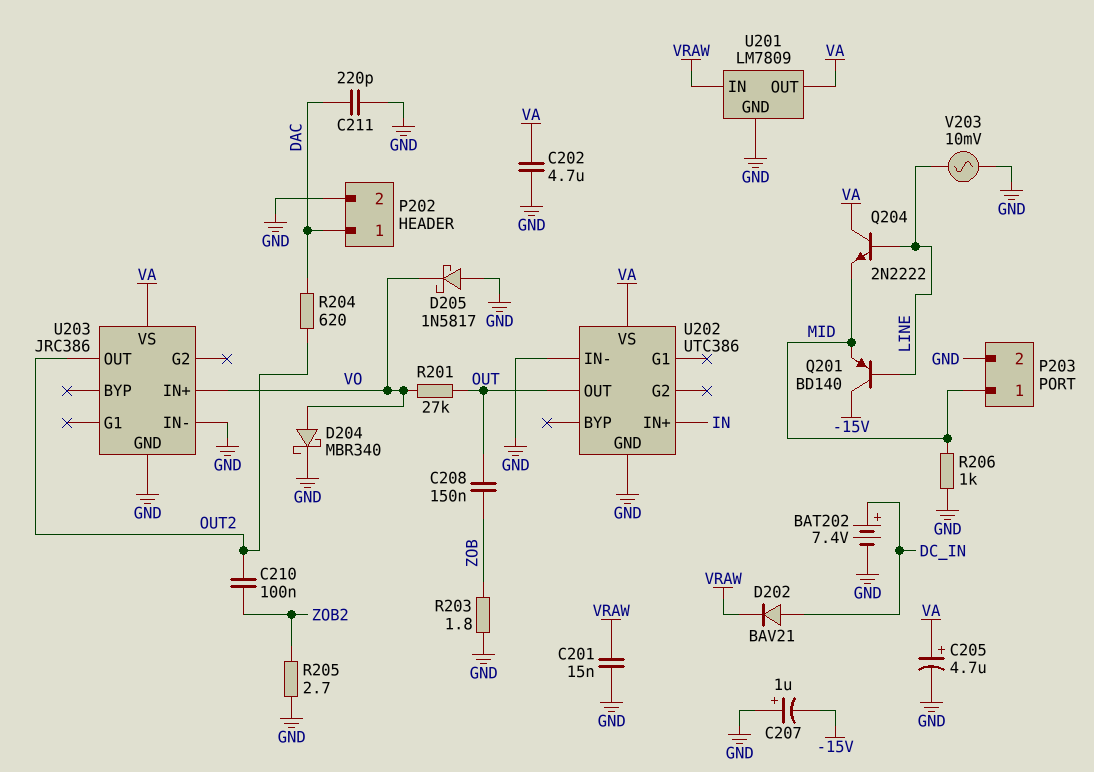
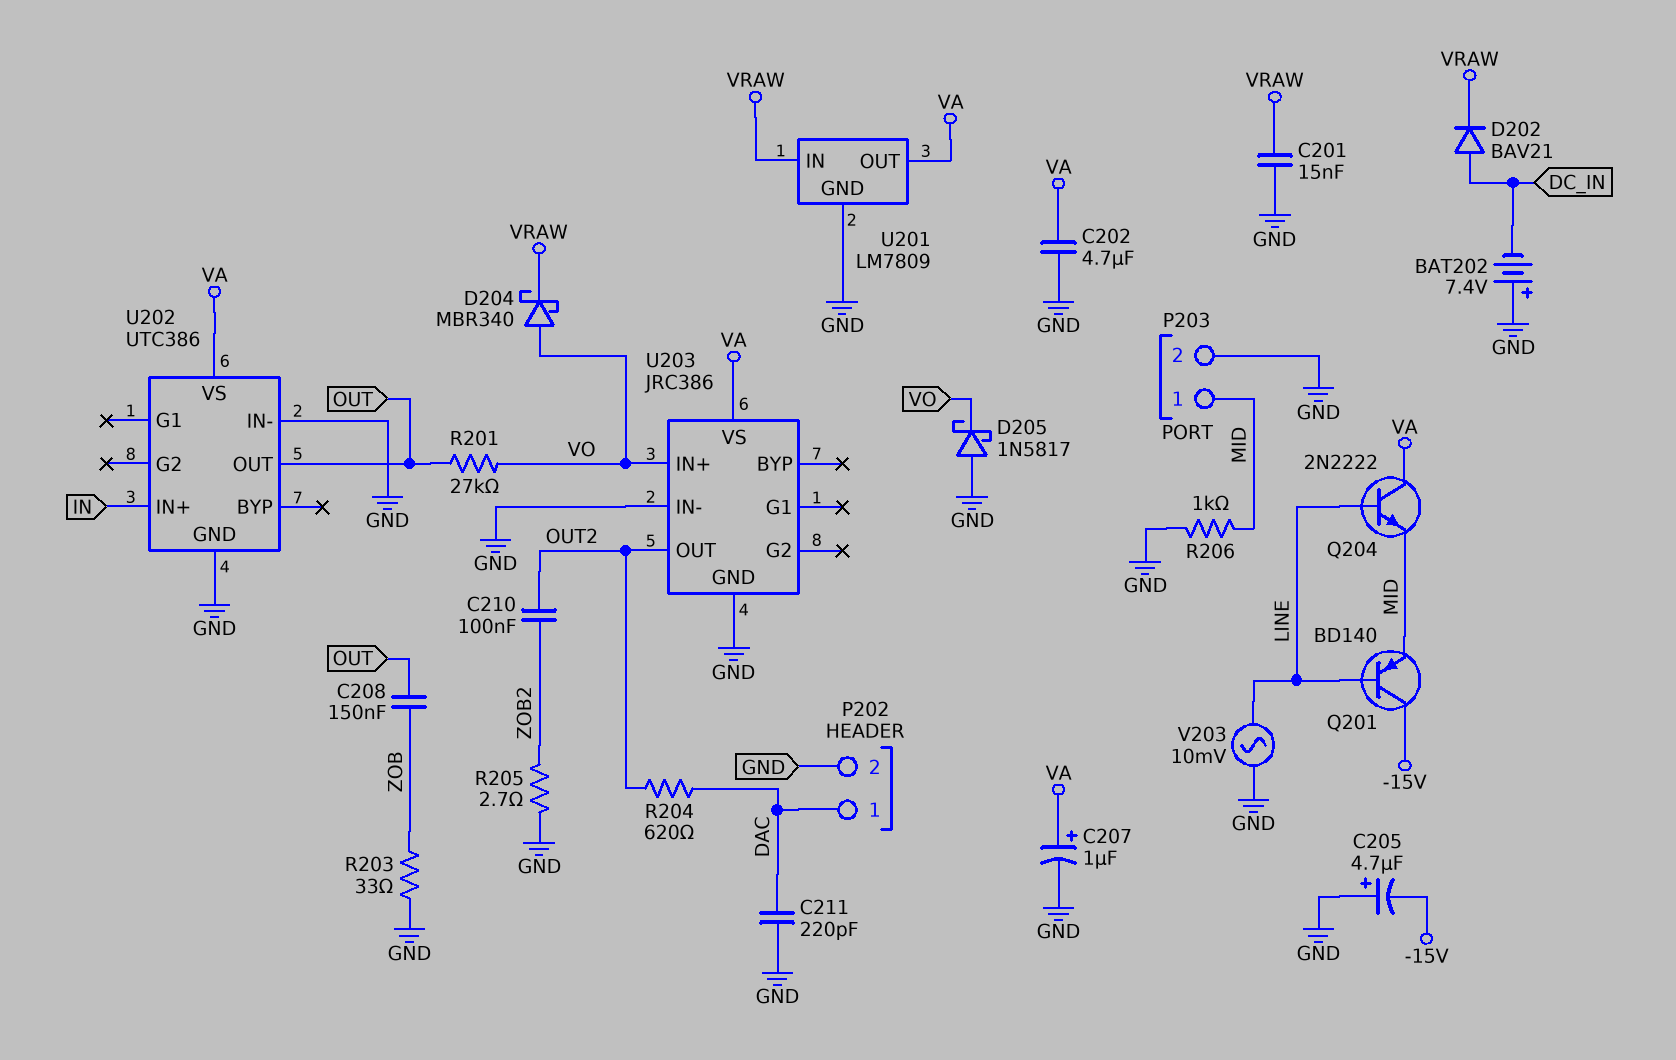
BAT202: 7.4V (plus DC_IN, minus GND) -> 7.4V (plus GND, minus DC_IN)
C205: 4.7uF (plus VA, minus GND) -> 4.7uF (plus GND, minus -15V)
C207: 1uF (plus GND, minus -15V) -> 1uF (plus VA, minus GND)
D204: schottky MBR340 (A VO, K GND) -> schottky MBR340 (A VO, K VRAW)
R203: 1.8 (GND, ZOB) -> 33 (GND, ZOB)

